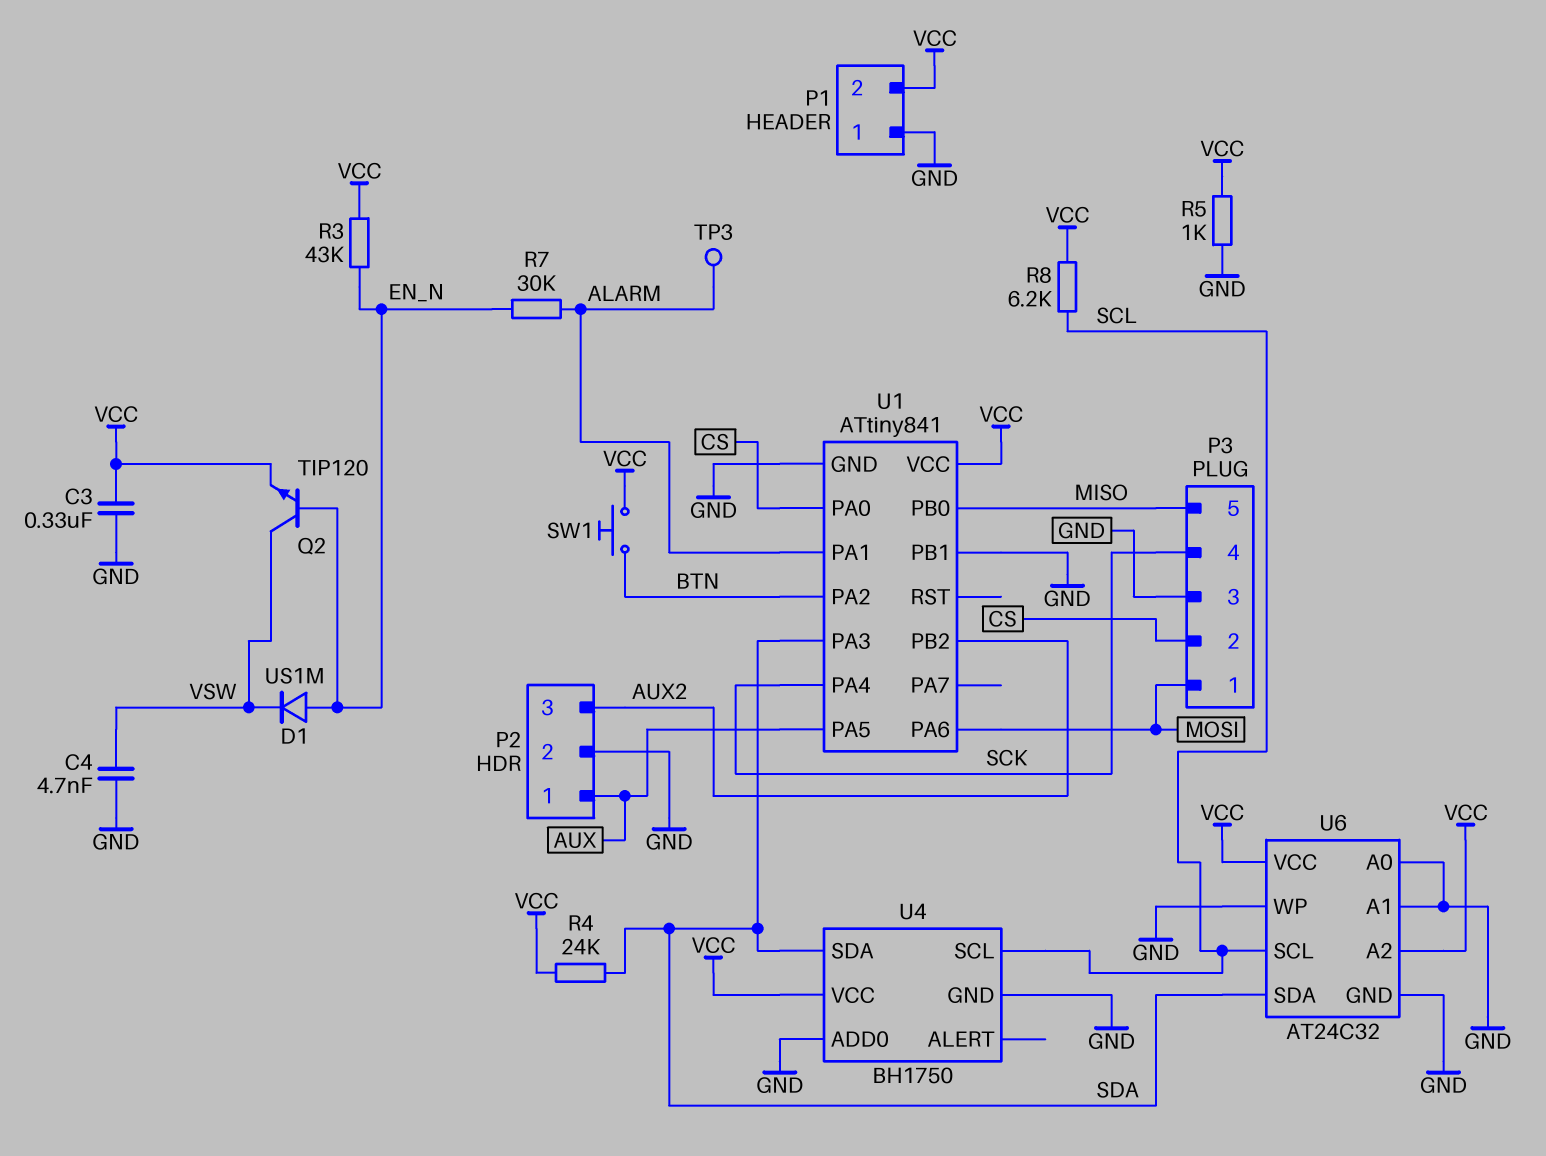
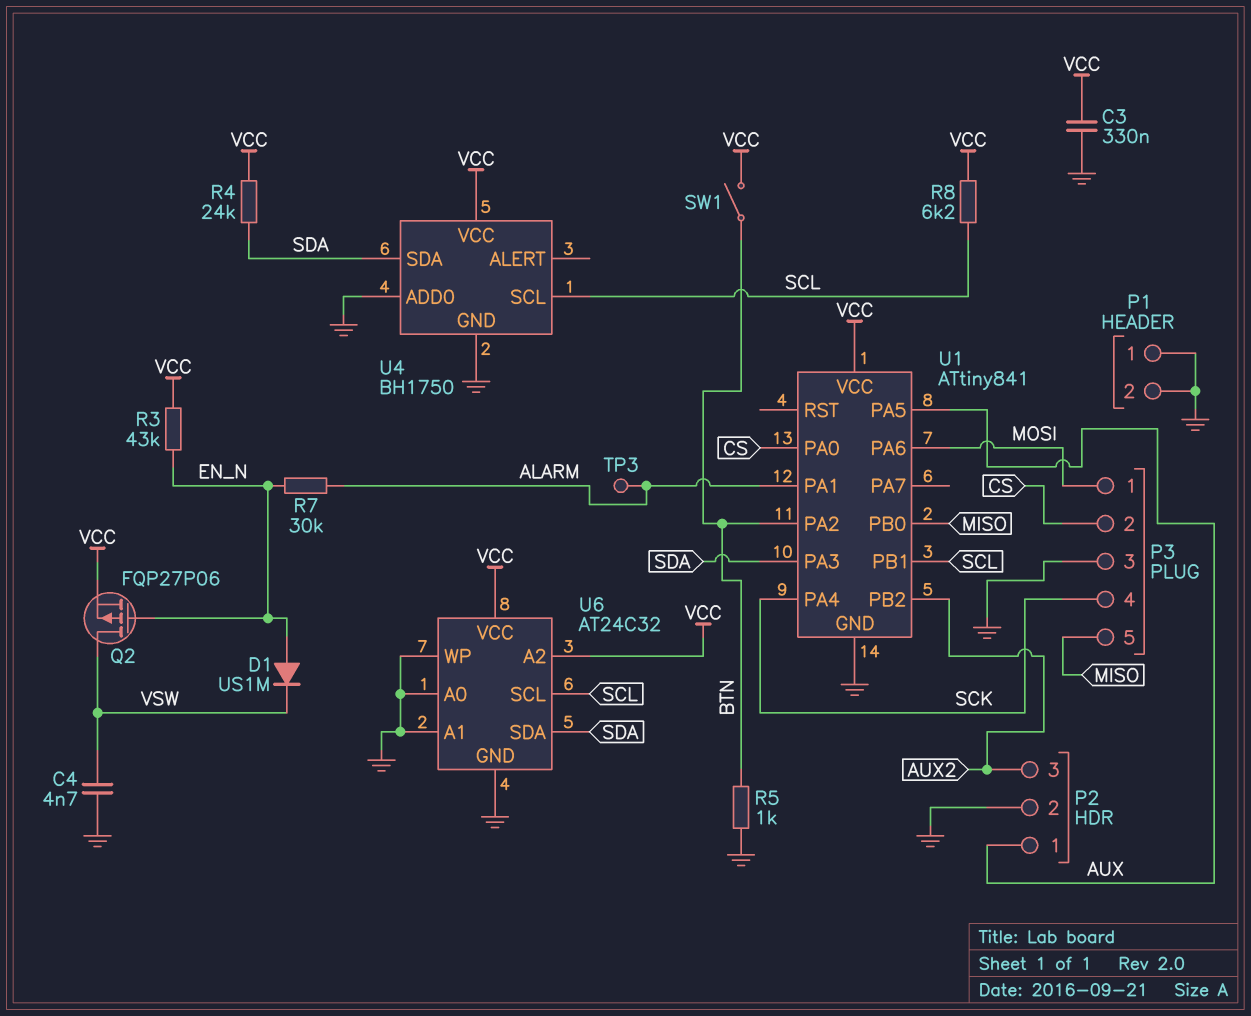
P1 pin 2: VCC -> GND
Q2: NPN TIP120 (B EN_N, C VSW, E VCC) -> PMOS FQP27P06 (G EN_N, D VSW, S VCC)
R5: 1k (GND, VCC) -> 1k (BTN, GND)
SW1: button (BTN, VCC) -> switch (BTN, VCC)
U1 pin PB1: GND -> SCL

